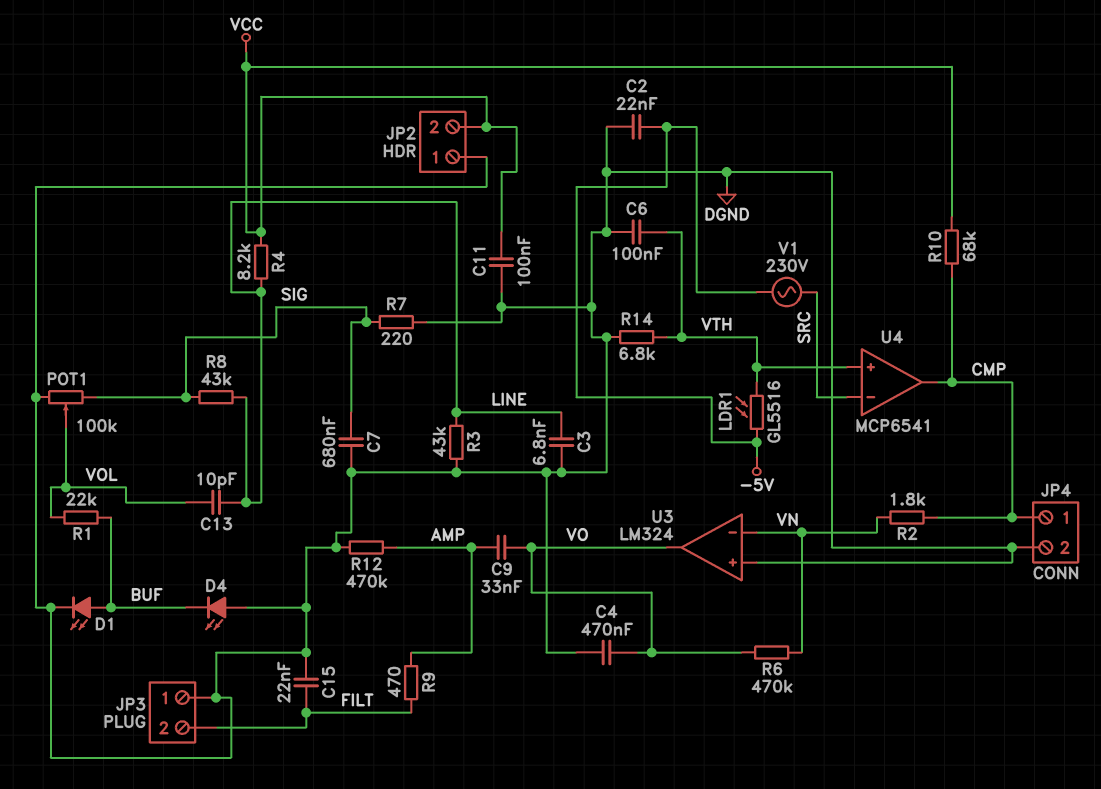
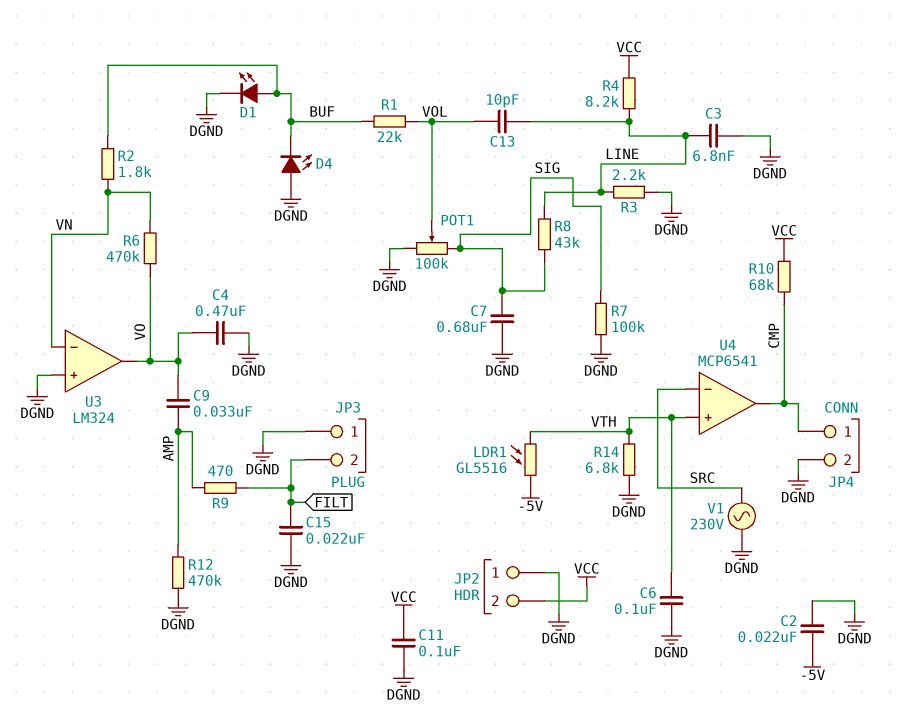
R2: 1.8k (CMP, VN) -> 1.8k (BUF, VN)
R3: 43k (DGND, LINE) -> 2.2k (DGND, LINE)
R7: 220 (DGND, SIG) -> 100k (DGND, SIG)
V1: AC 230V (-5V, SRC) -> AC 230V (DGND, SRC)

